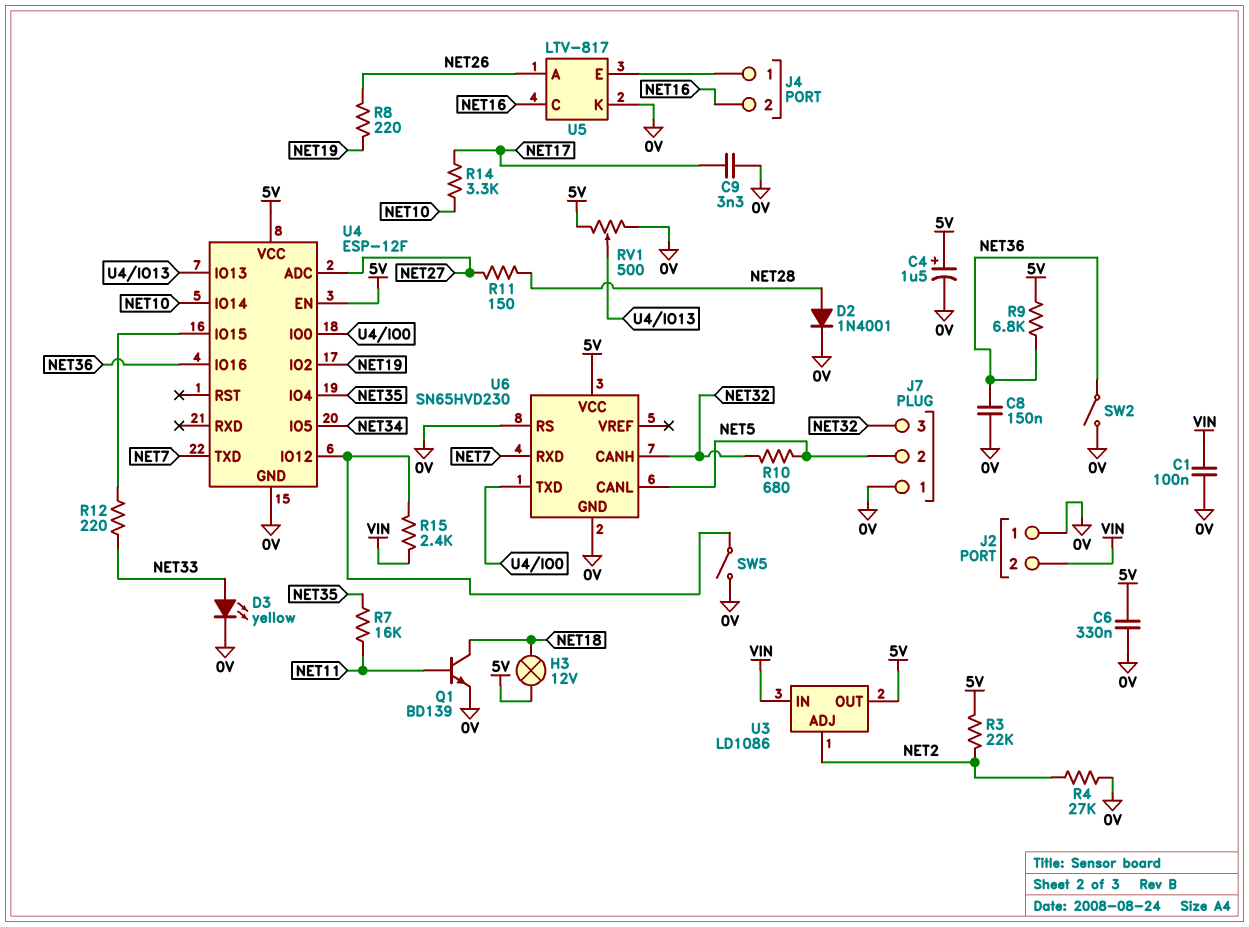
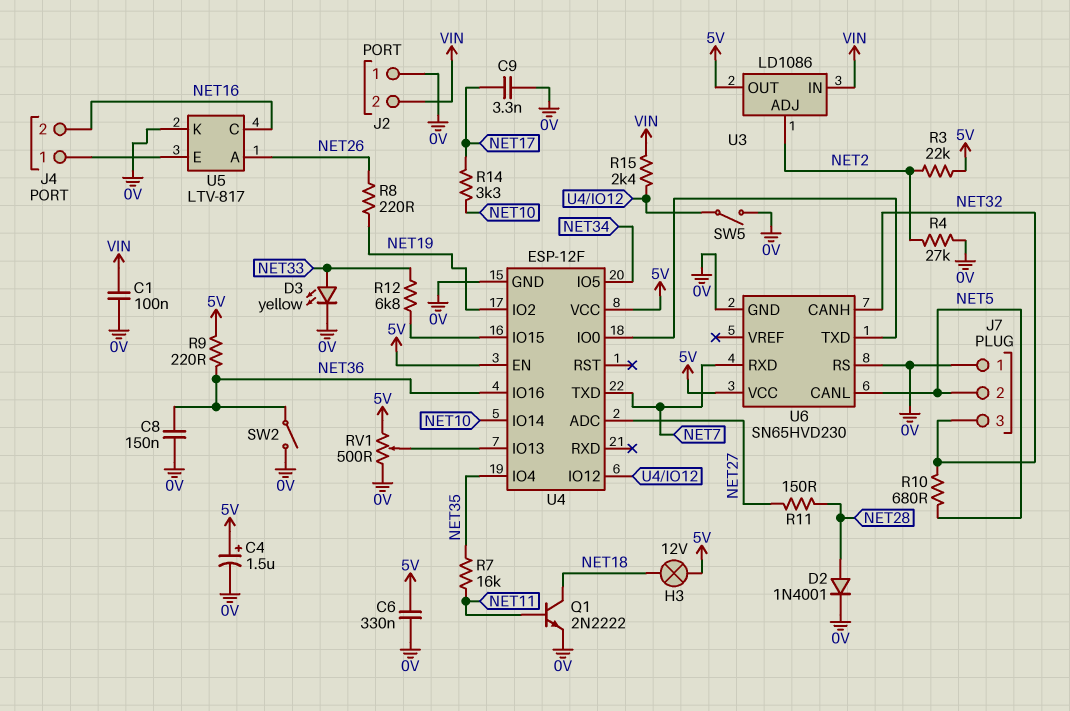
Q1: NPN BD139 (B NET11, C NET18, E 0V) -> NPN 2N2222 (B NET11, C NET18, E 0V)
R9: 6.8k (5V, NET36) -> 220 (5V, NET36)
R12: 220 (NET33, U4/IO15) -> 6.8k (NET33, U4/IO15)

